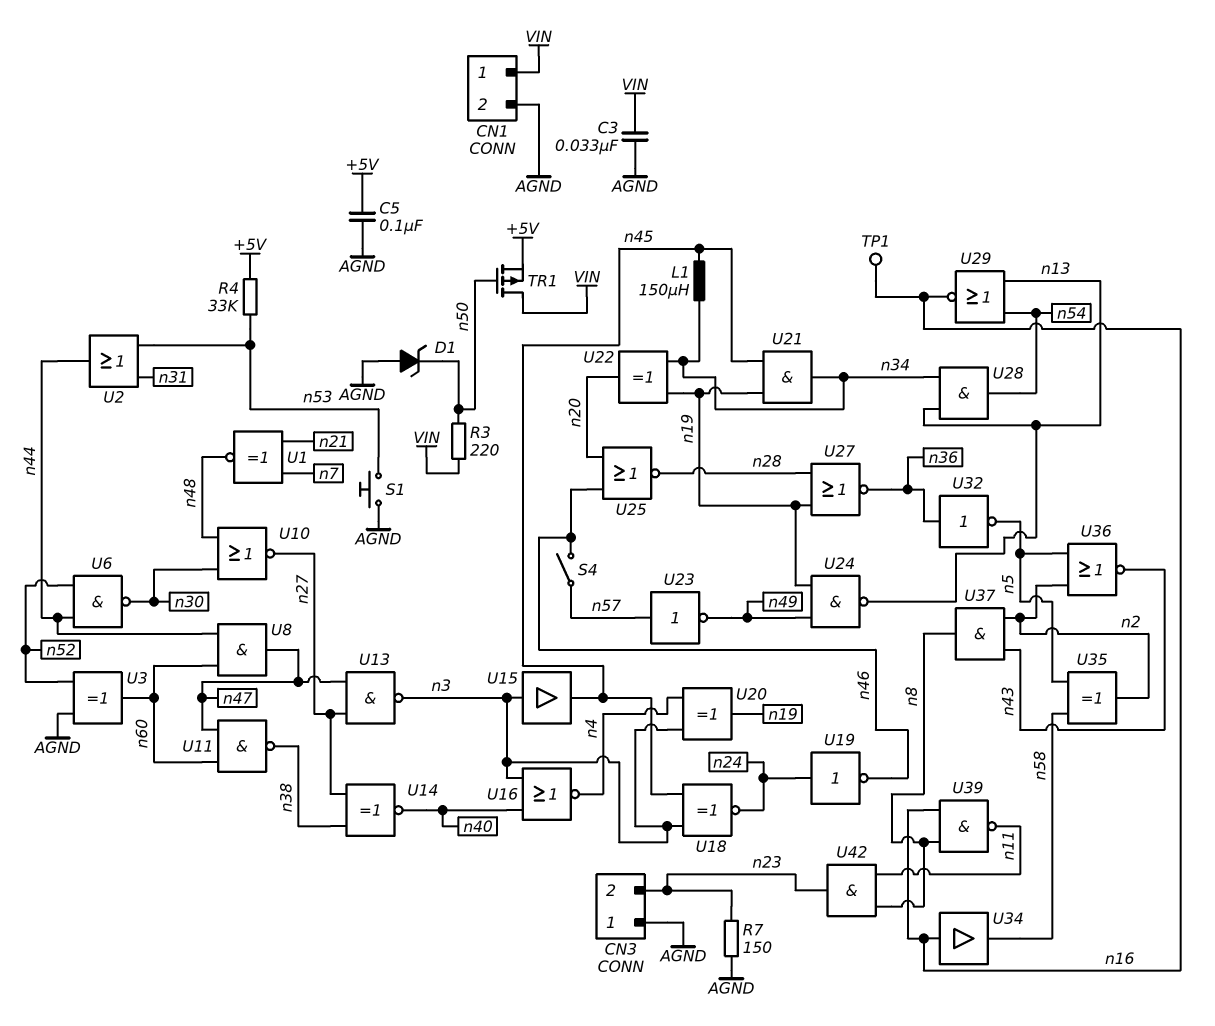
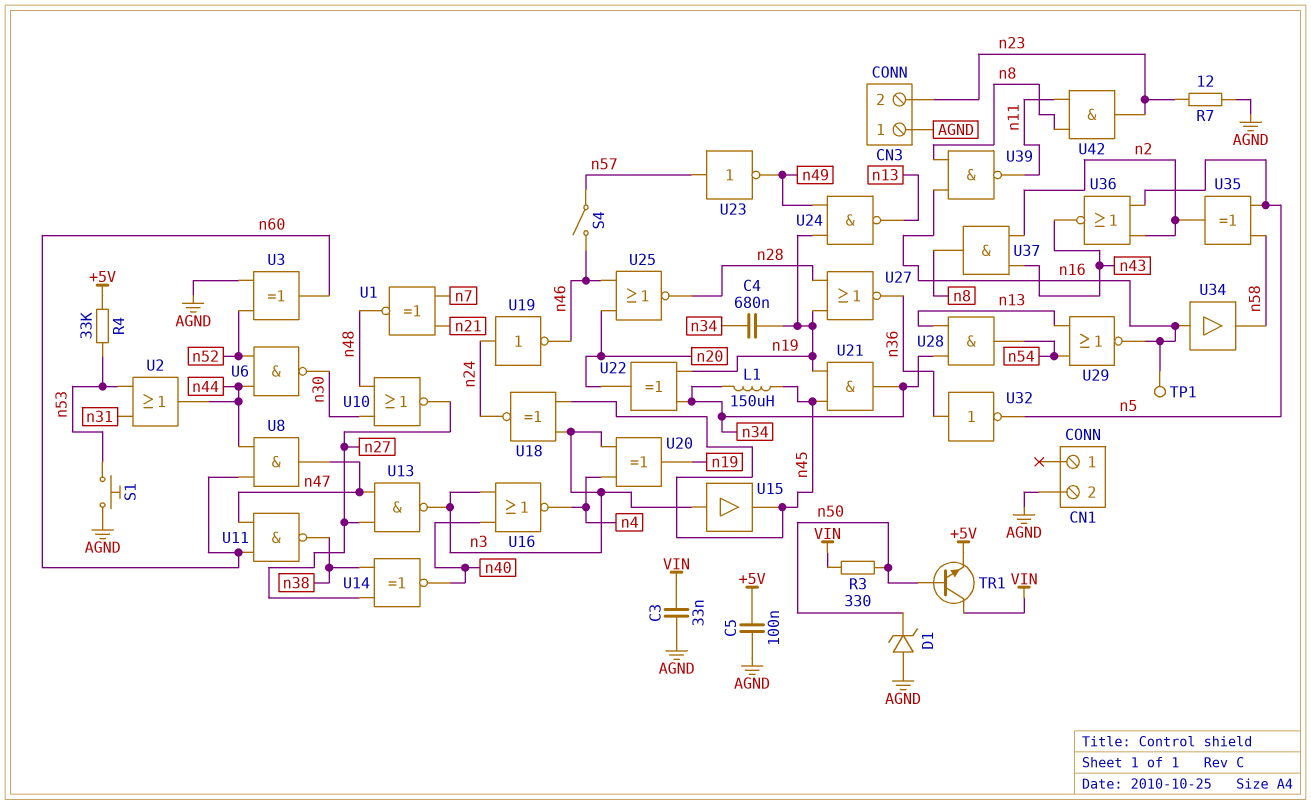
C4: none -> 680nF (n19, n34)
CN1 pin 1: VIN -> none
R3: 220 (VIN, n50) -> 330 (VIN, n50)
R7: 150 (AGND, n23) -> 12 (AGND, n23)
TR1: PMOS (G n50, D VIN, S +5V) -> NPN (B n50, C VIN, E +5V)

